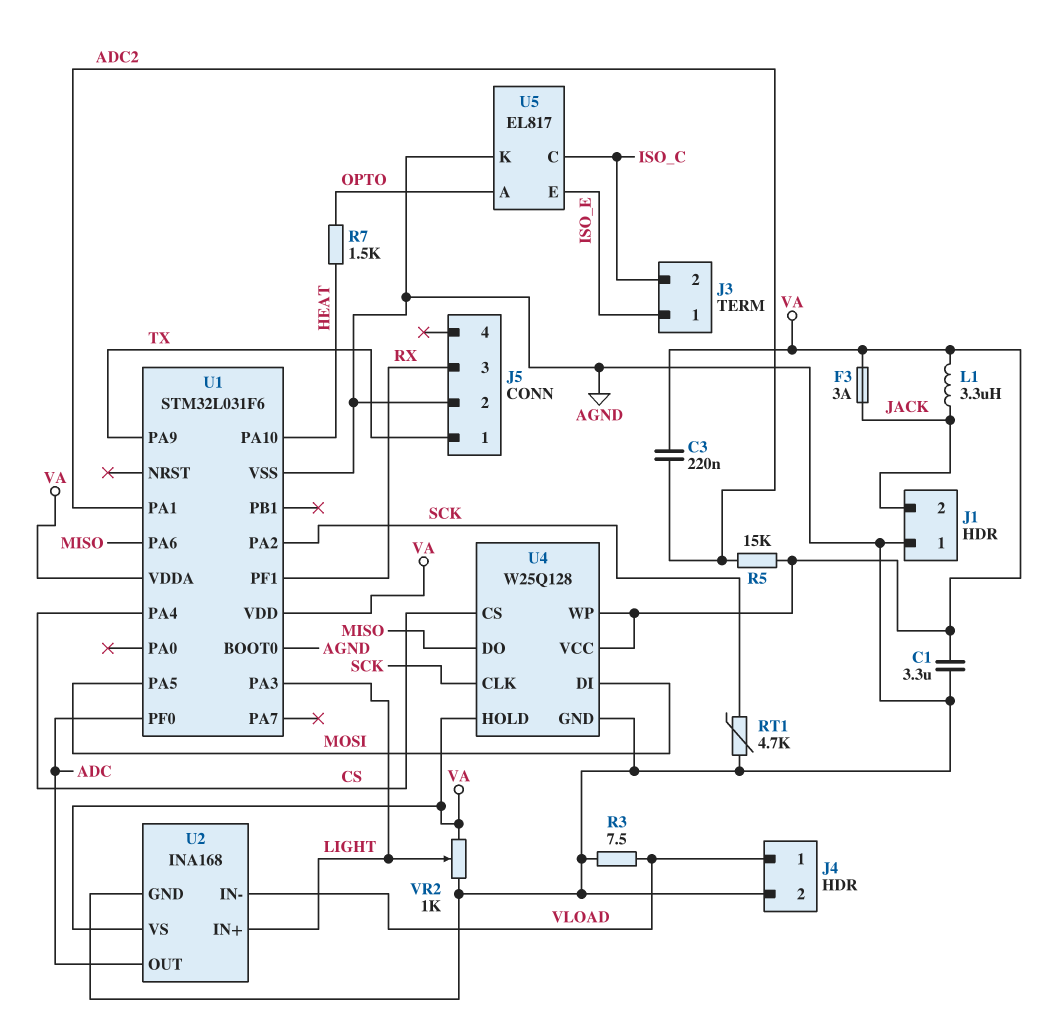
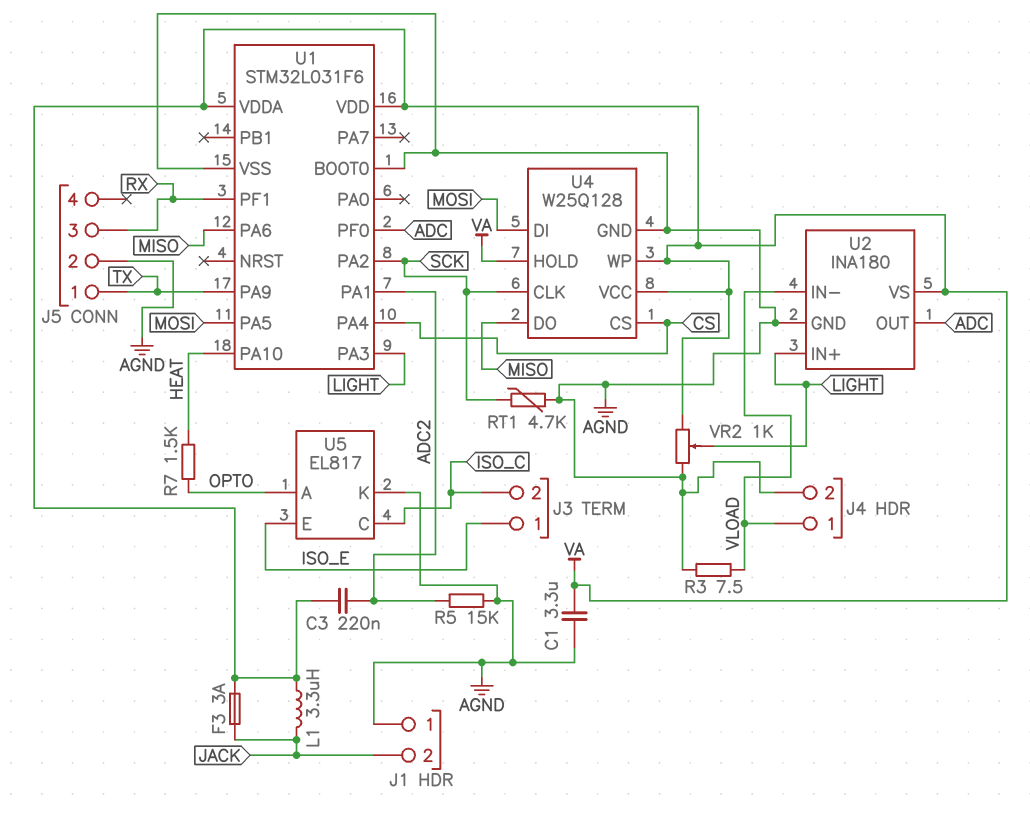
R5: 15k (ADC2, VA) -> 15k (ADC2, AGND)
U2: INA168 -> INA180

